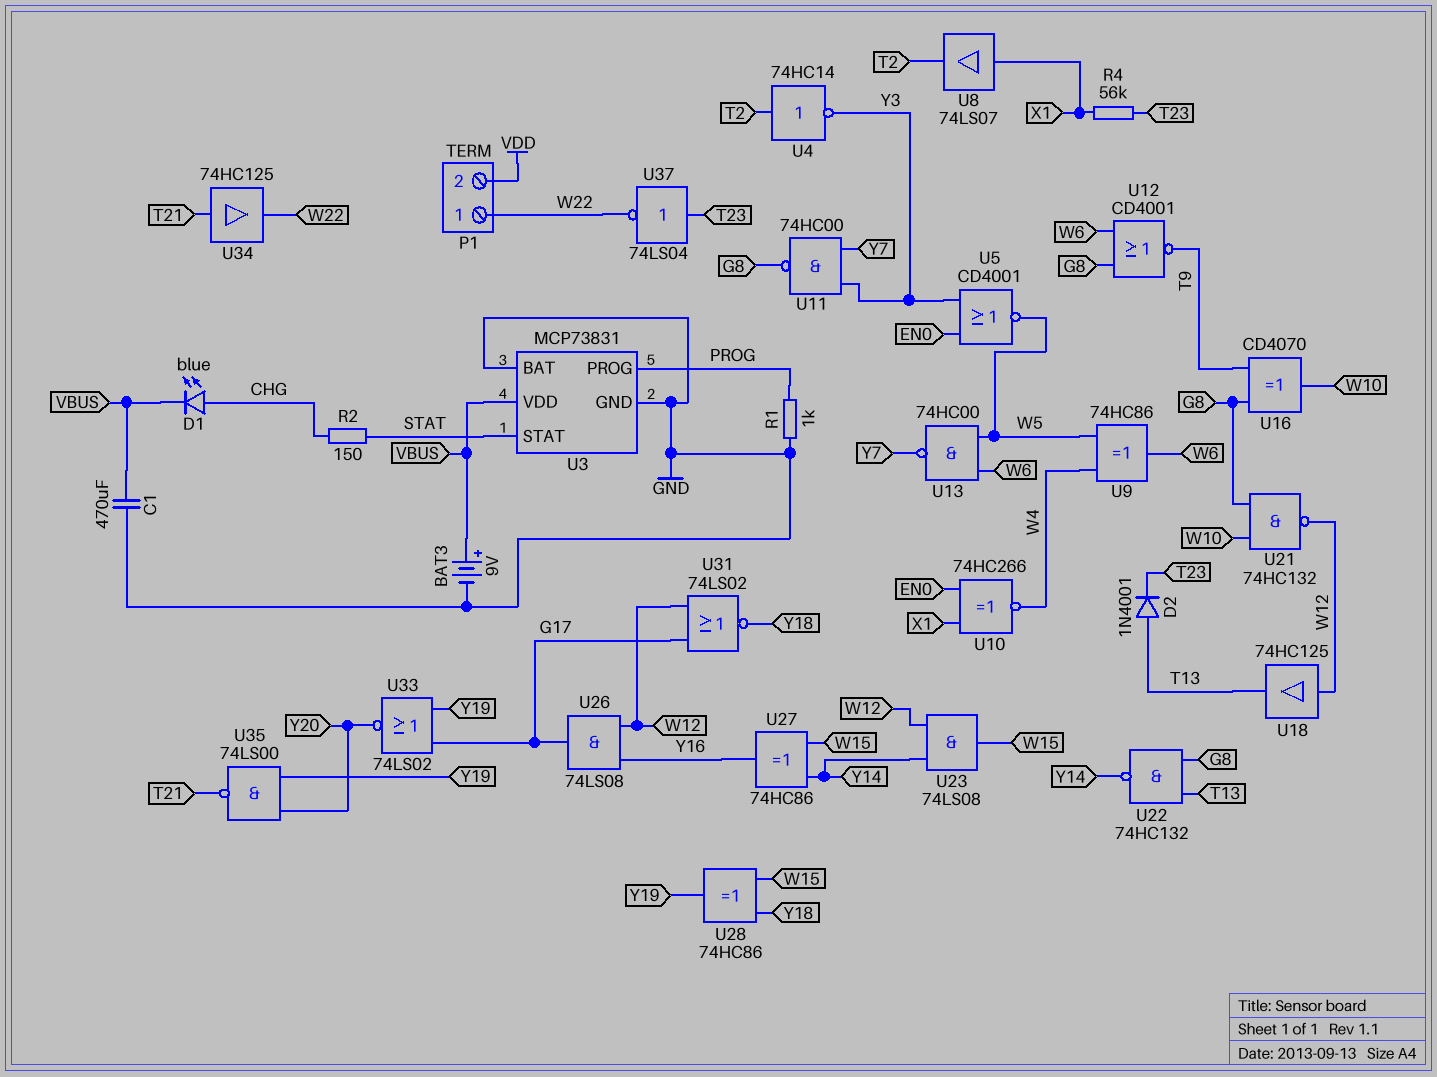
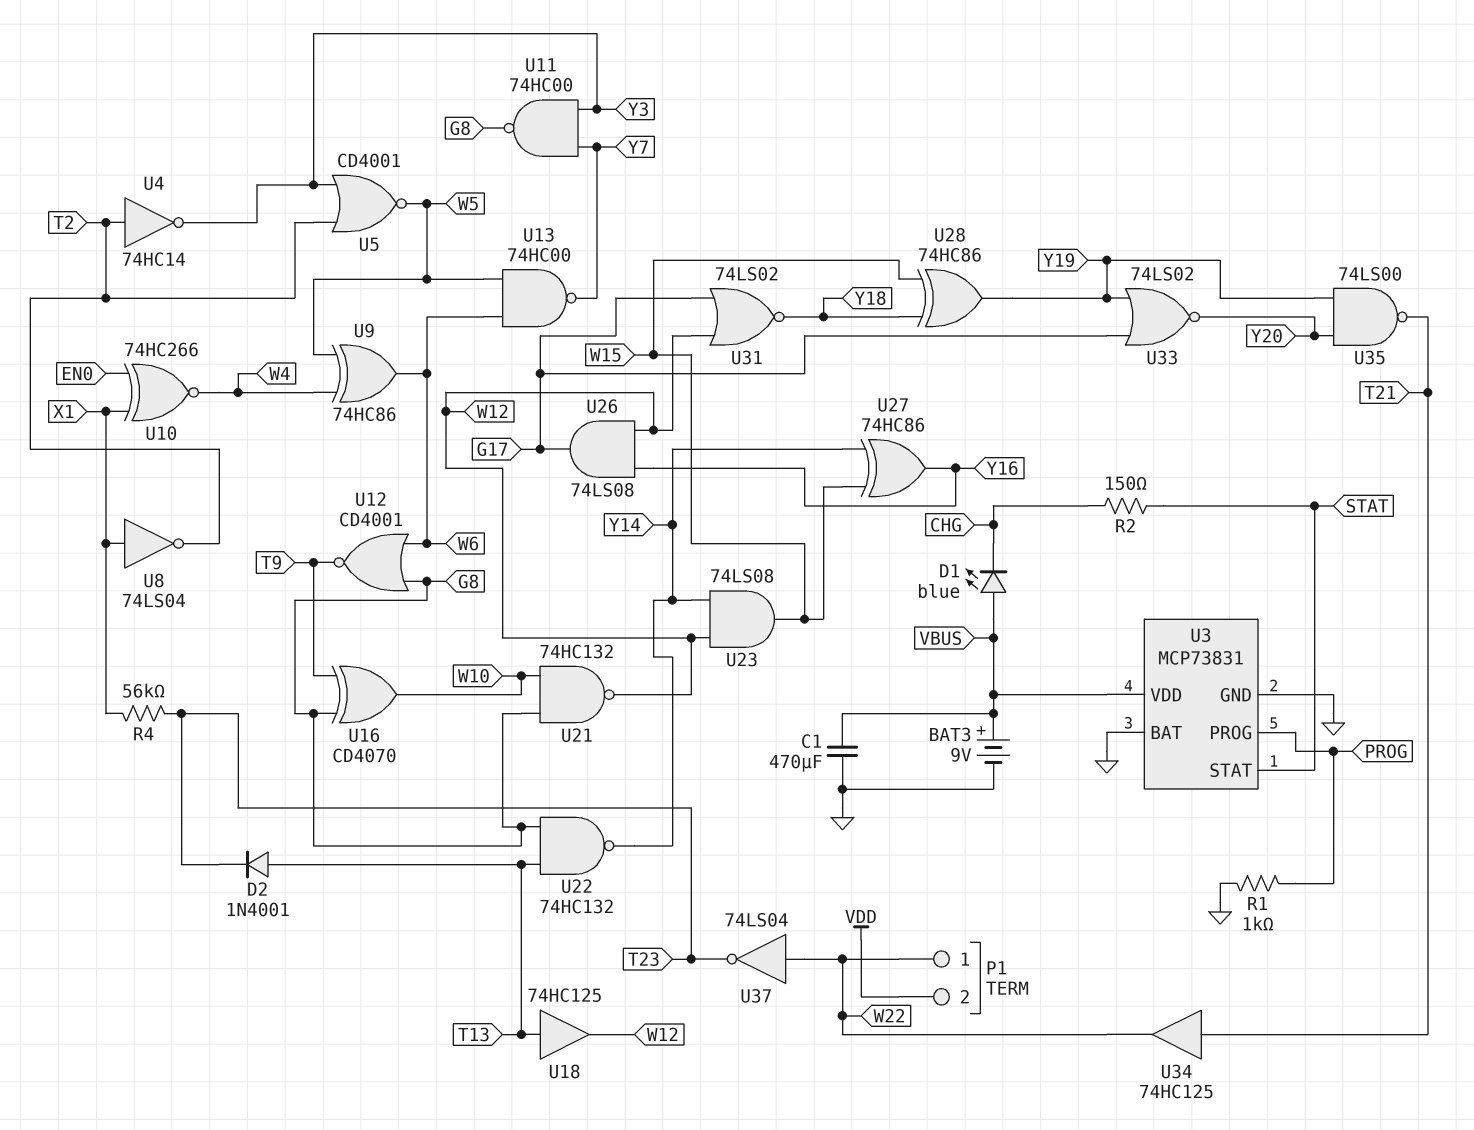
D1: LED blue (A CHG, K VBUS) -> LED blue (A VBUS, K CHG)
U5: NOR CD4001 (in EN0, in Y3, out W5) -> NOR CD4001 (in T2, in Y3, out W5)
U8: buffer 74LS07 (in X1, out T2) -> NOT 74LS04 (in X1, out T2)
U18: buffer 74HC125 (in W12, out T13) -> buffer 74HC125 (in T13, out W12)
U37: NOT 74LS04 (in T23, out W22) -> NOT 74LS04 (in W22, out T23)

